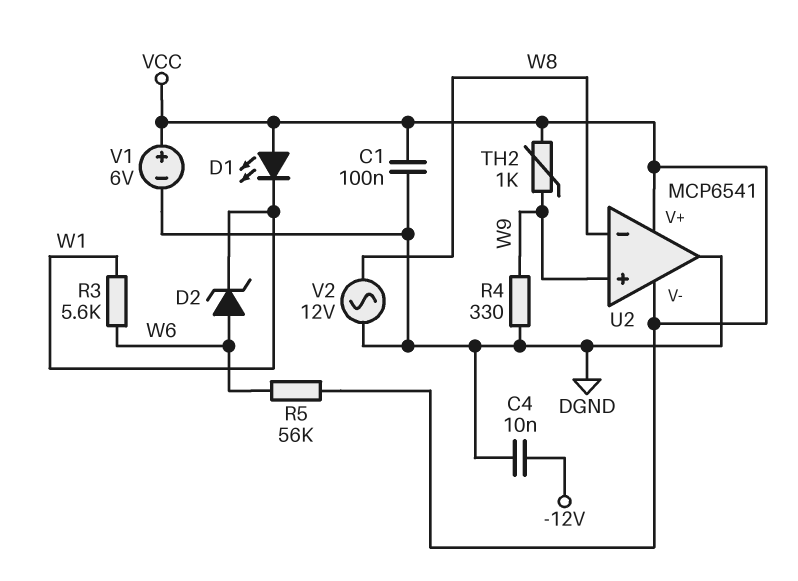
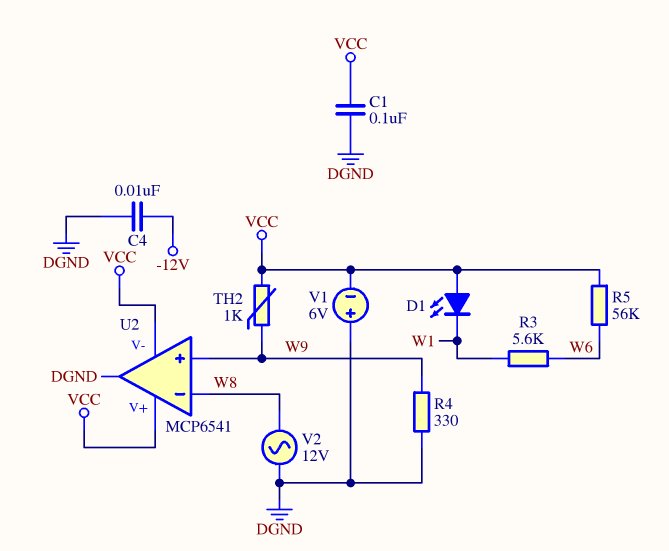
D2: zener (A W6, K W1) -> none
V1: 6V (plus VCC, minus DGND) -> 6V (plus DGND, minus VCC)

